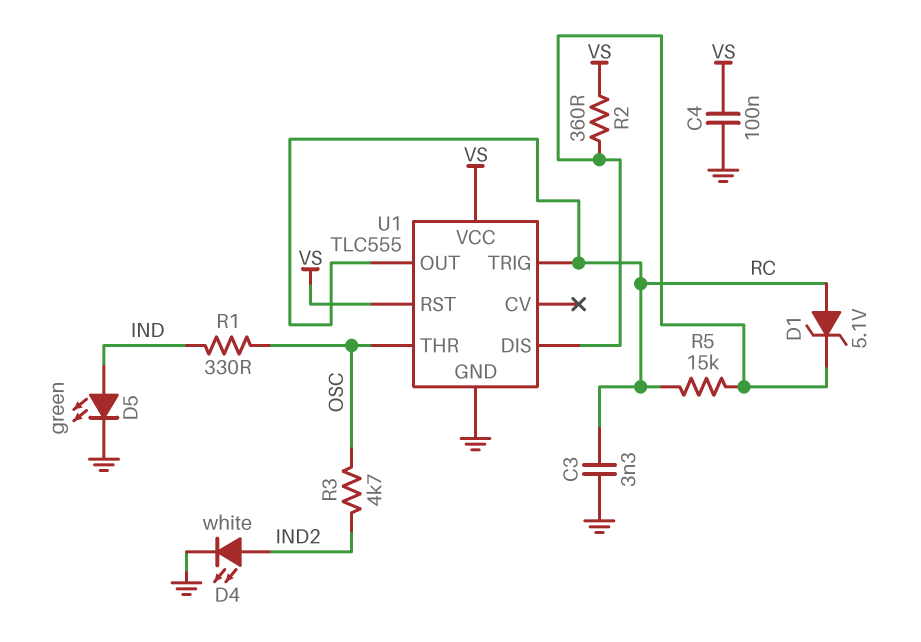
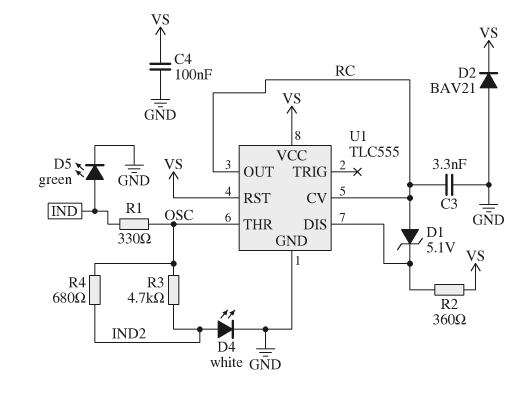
D2: none -> diode BAV21 (A GND, K VS)
R4: none -> 680 (IND2, OSC)
R5: 15k (RC, U1/DIS) -> none
U1 pin CV: none -> RC
U1 pin TRIG: RC -> none

